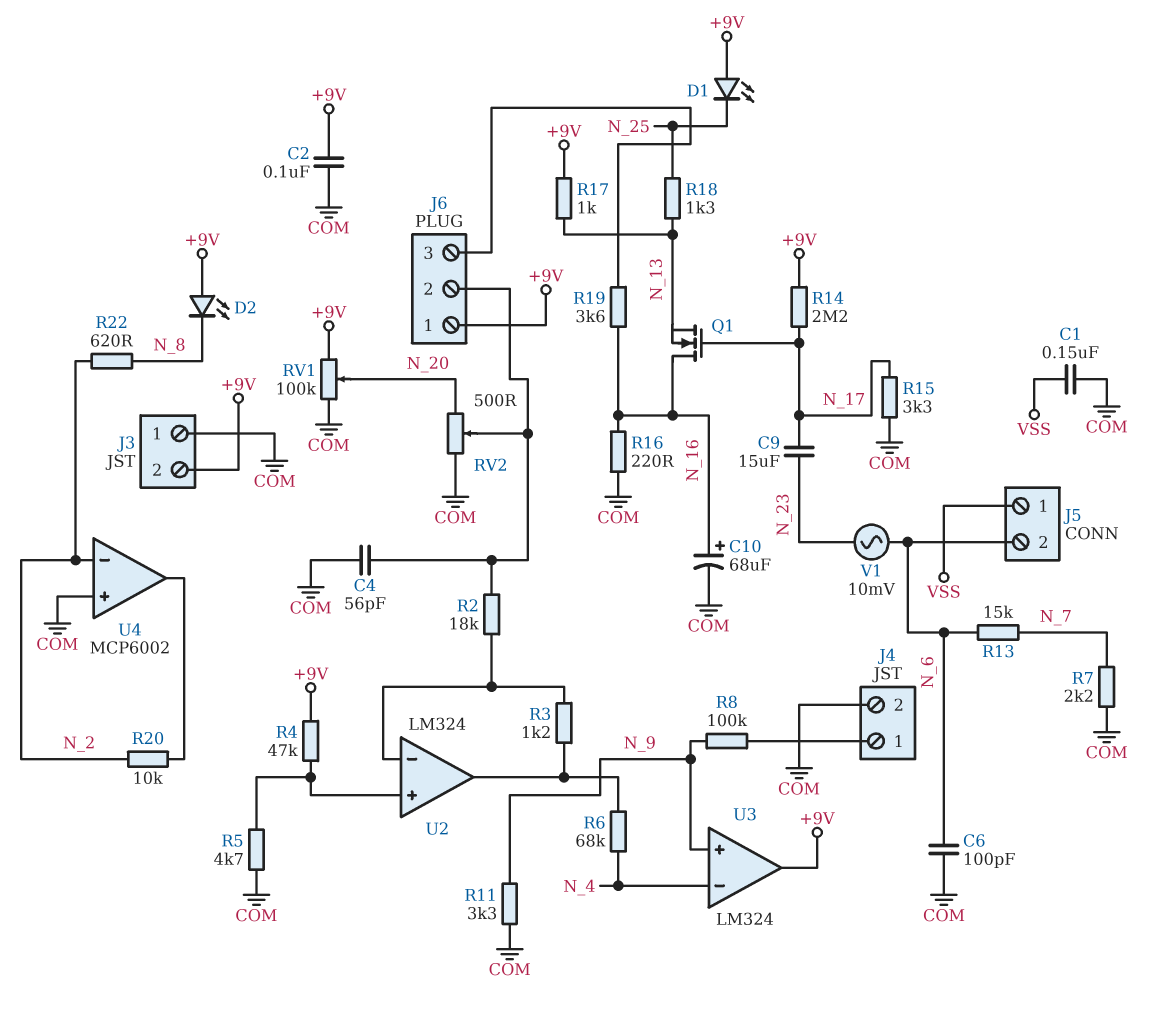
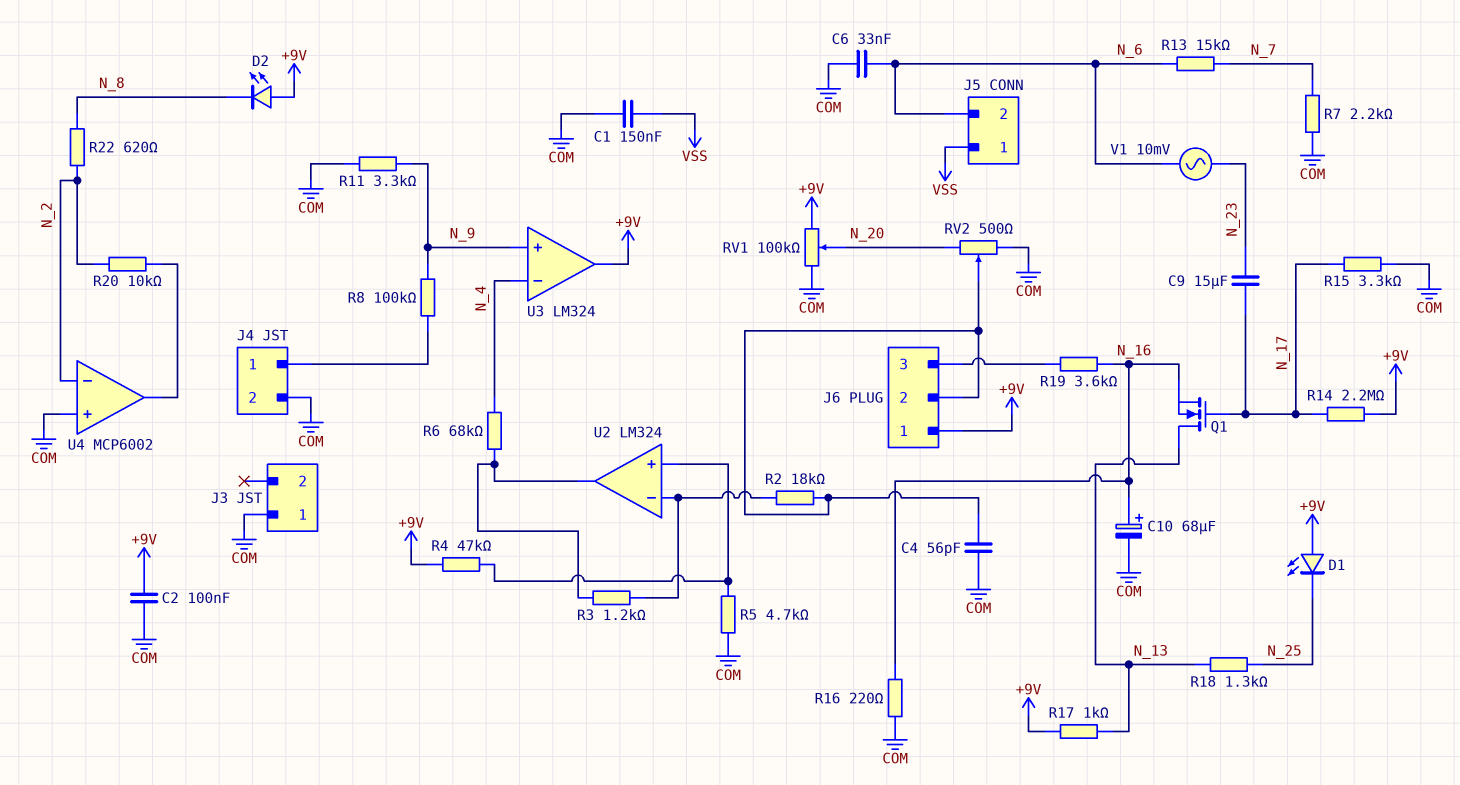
C6: 100pF (COM, N_6) -> 33nF (COM, N_6)
J3 pin 2: +9V -> none
Q1: NMOS (G N_17, D N_16, S N_13) -> NMOS (G N_17, D N_13, S N_16)

